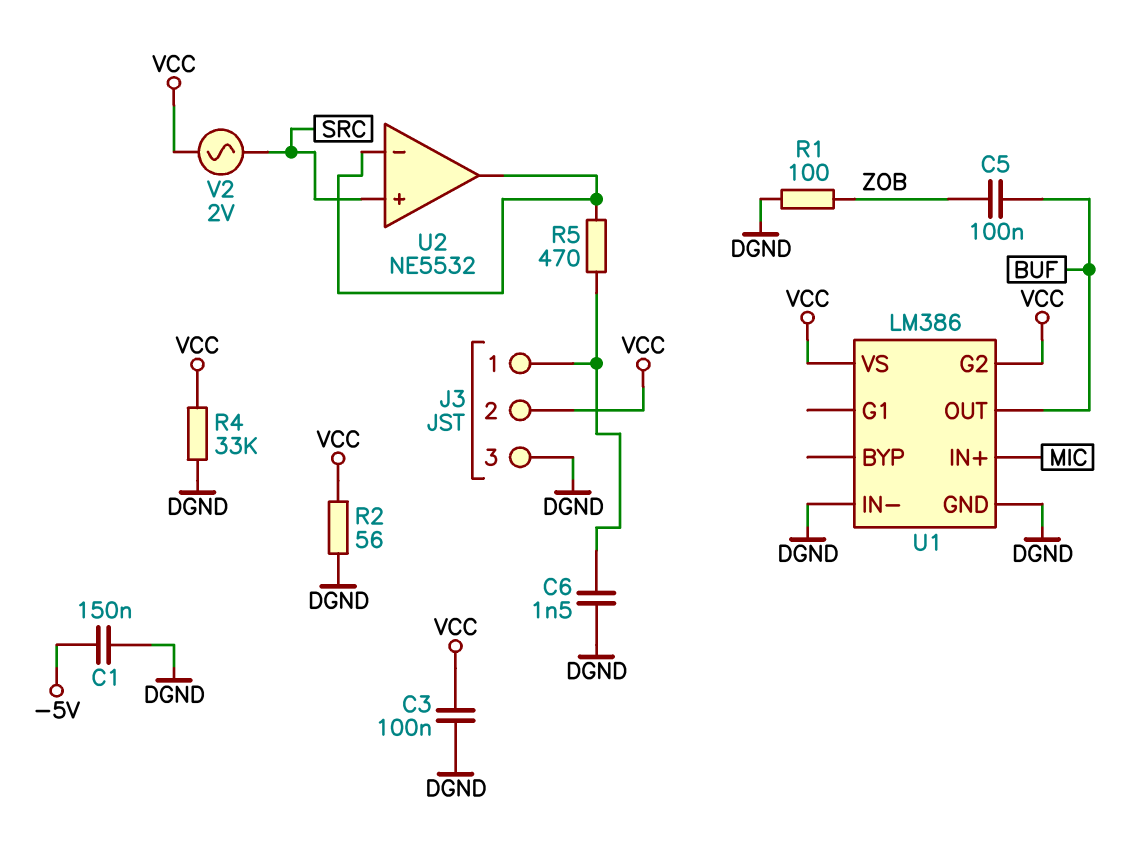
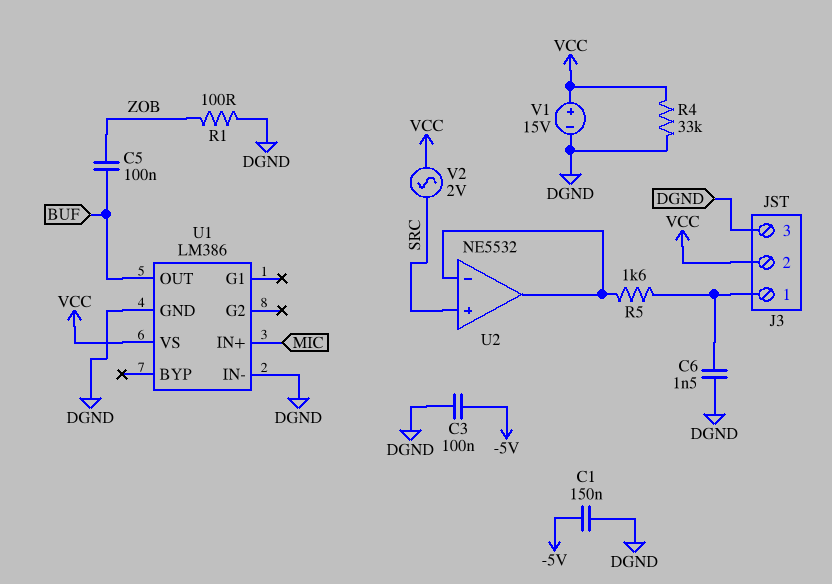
C3: 100nF (DGND, VCC) -> 100nF (-5V, DGND)
R2: 56 (DGND, VCC) -> none
R5: 470 (J3/1, U2/in-) -> 1.6k (J3/1, U2/in-)
U1 pin G2: VCC -> none
V1: none -> 15V (plus VCC, minus DGND)

